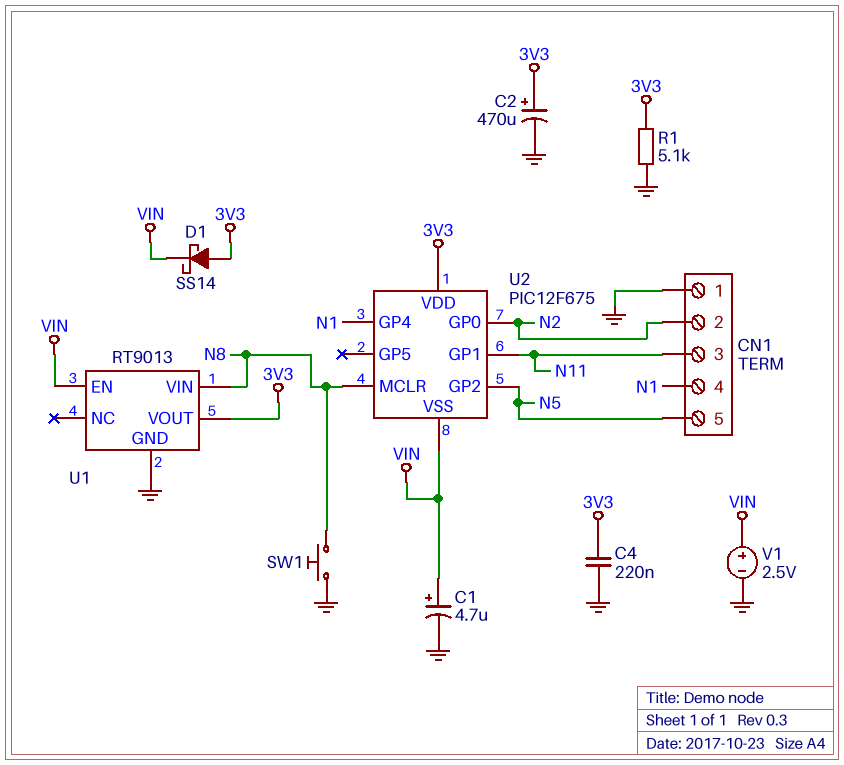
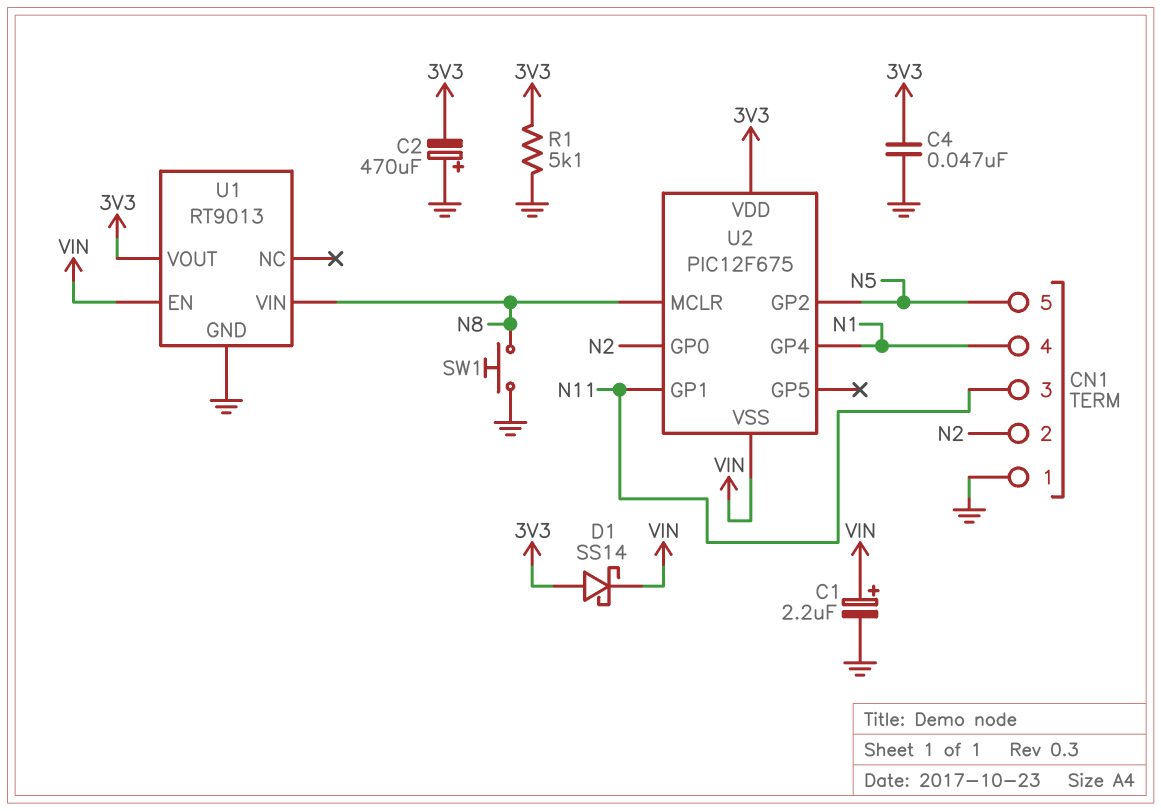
C1: 4.7uF (plus VIN, minus GND) -> 2.2uF (plus VIN, minus GND)
C2: 470uF (plus 3V3, minus GND) -> 470uF (plus GND, minus 3V3)
C4: 220nF (3V3, GND) -> 47nF (3V3, GND)
V1: 2.5V (plus VIN, minus GND) -> none

